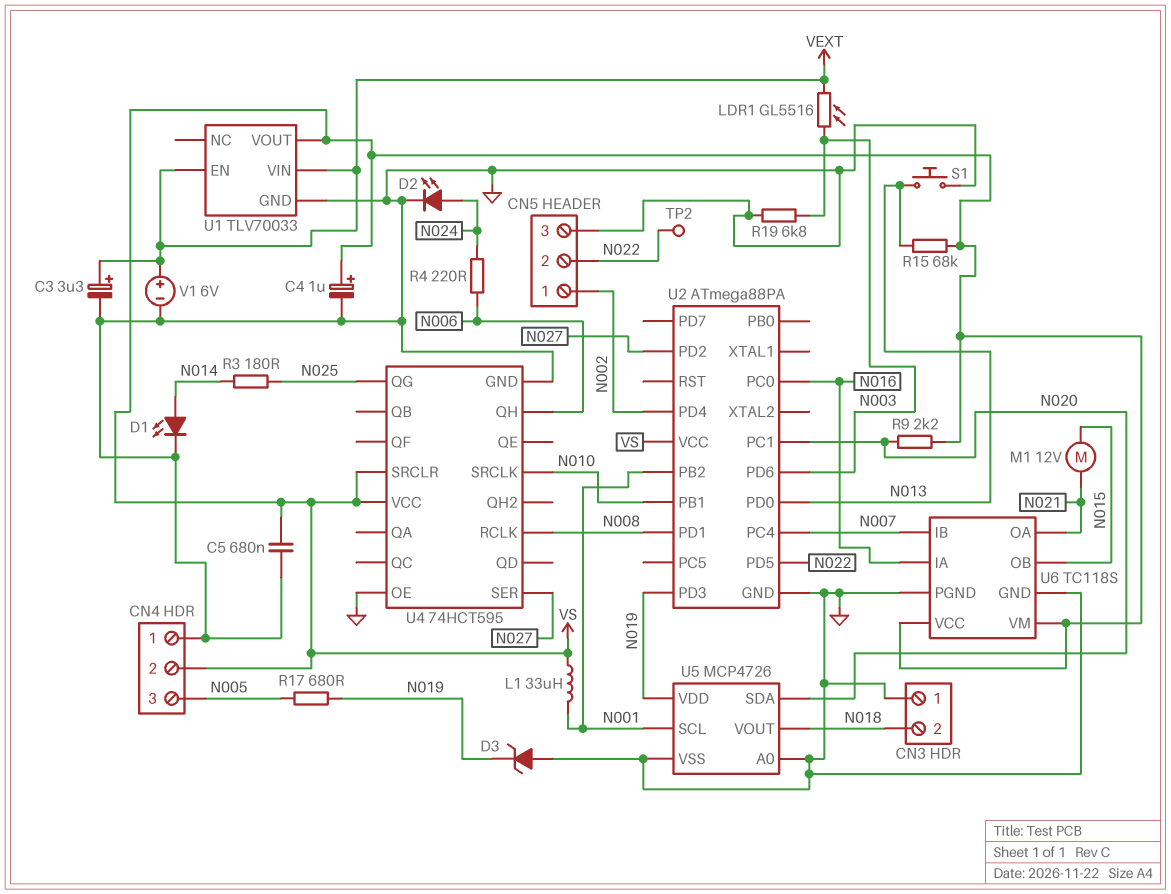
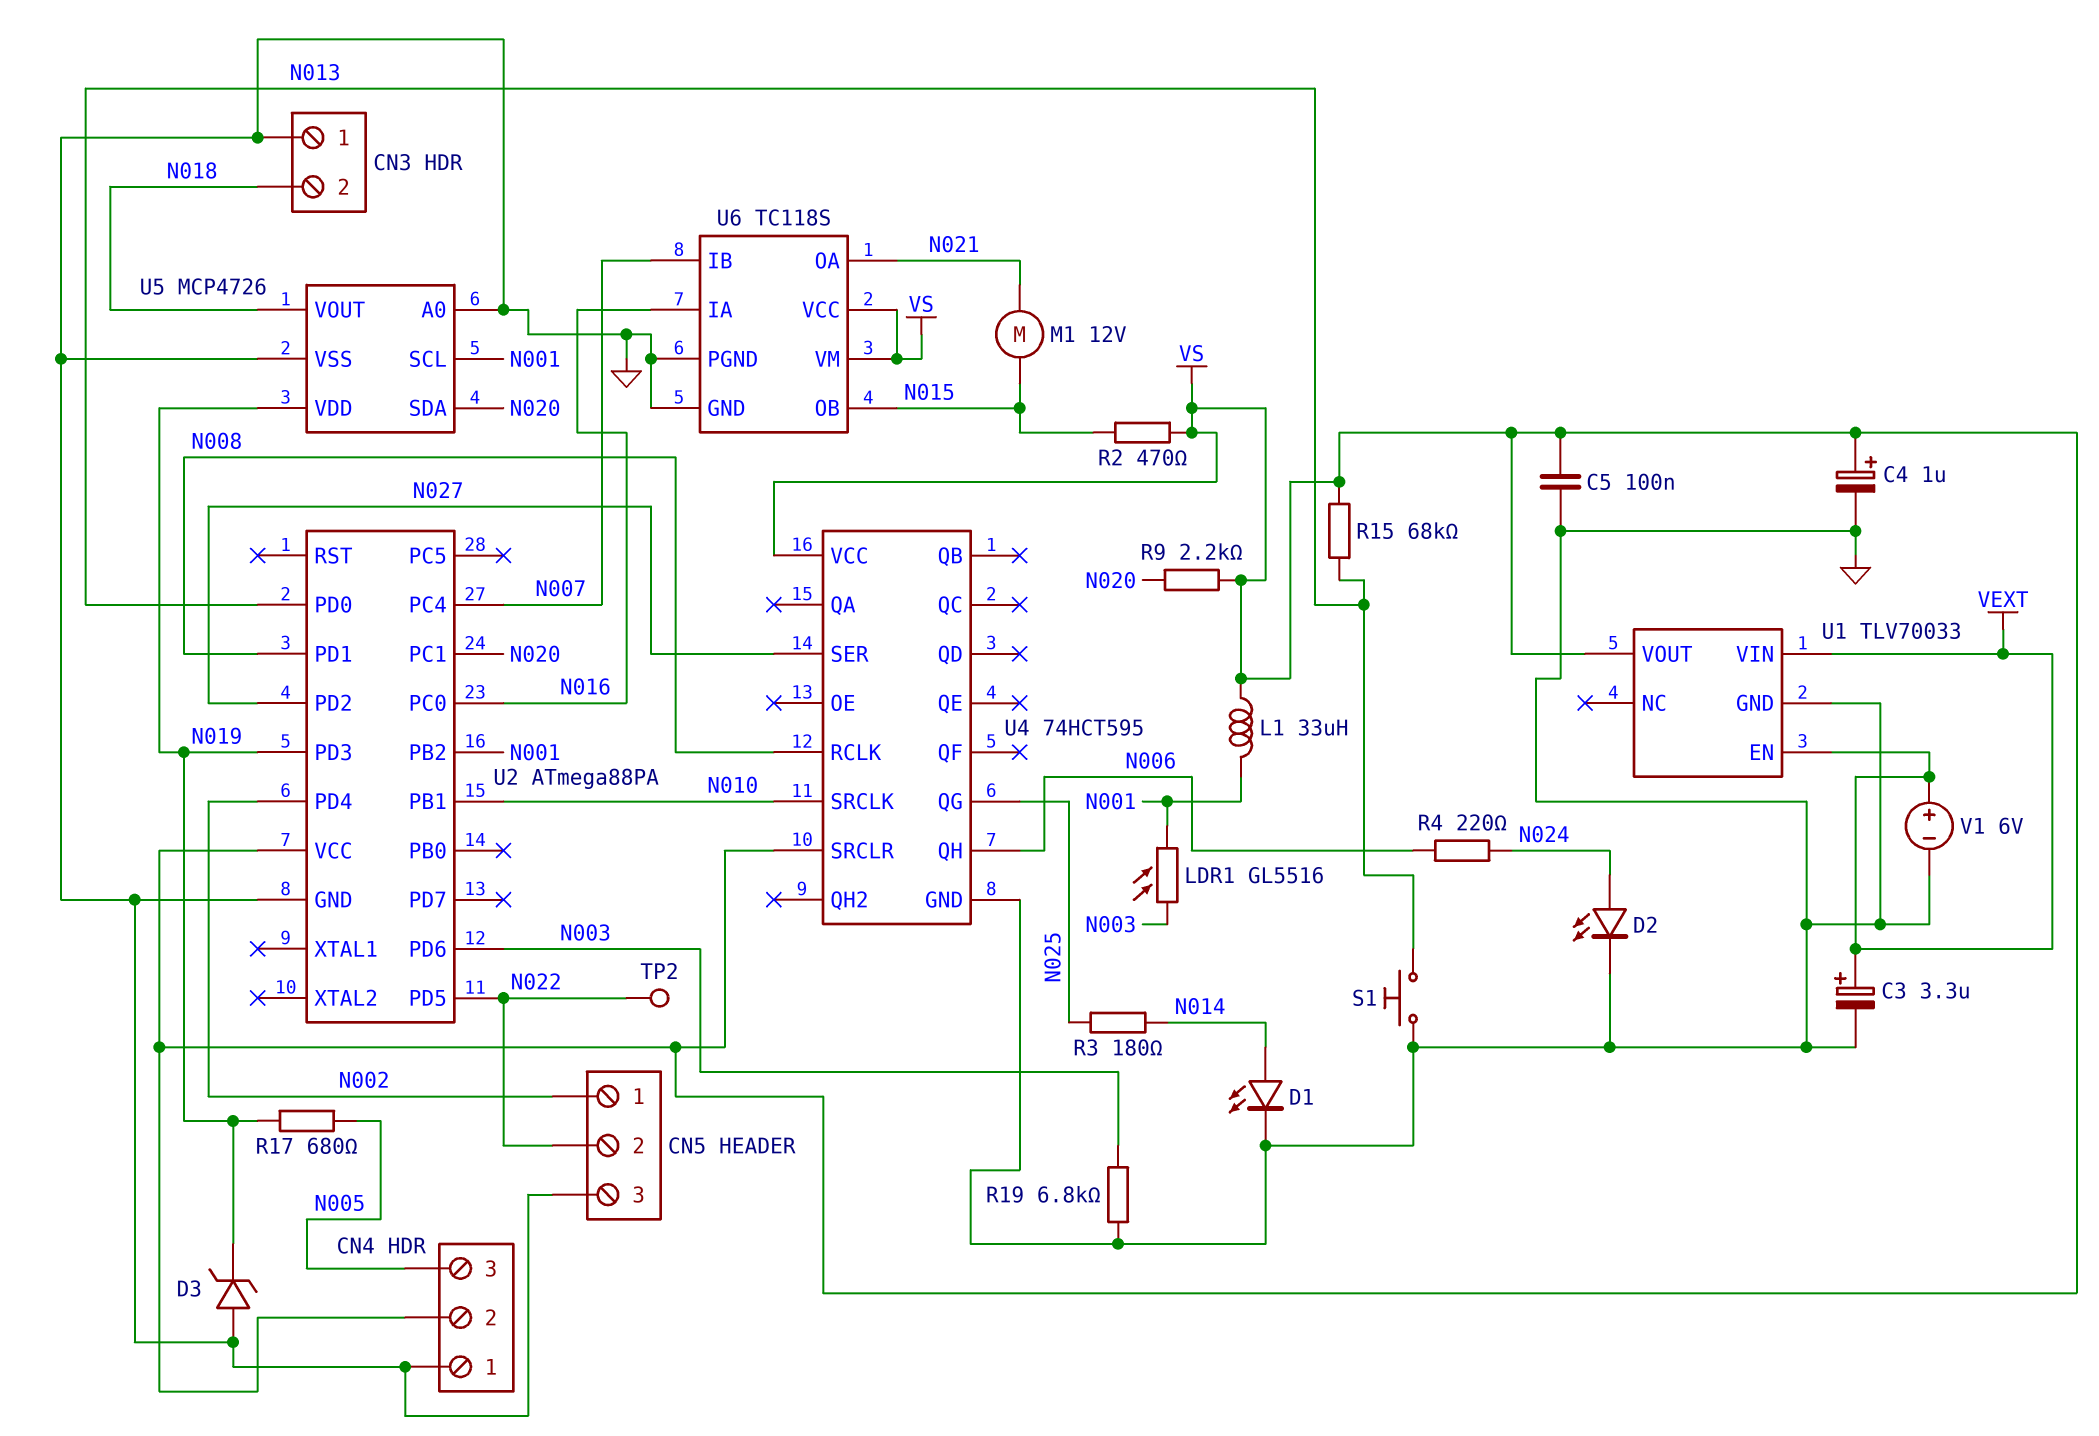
C5: 680nF (GND, VS) -> 100nF (GND, VS)
LDR1: GL5516 (N003, VEXT) -> GL5516 (N001, N003)
R2: none -> 470 (N015, VS)
U4 pin OE: GND -> none

